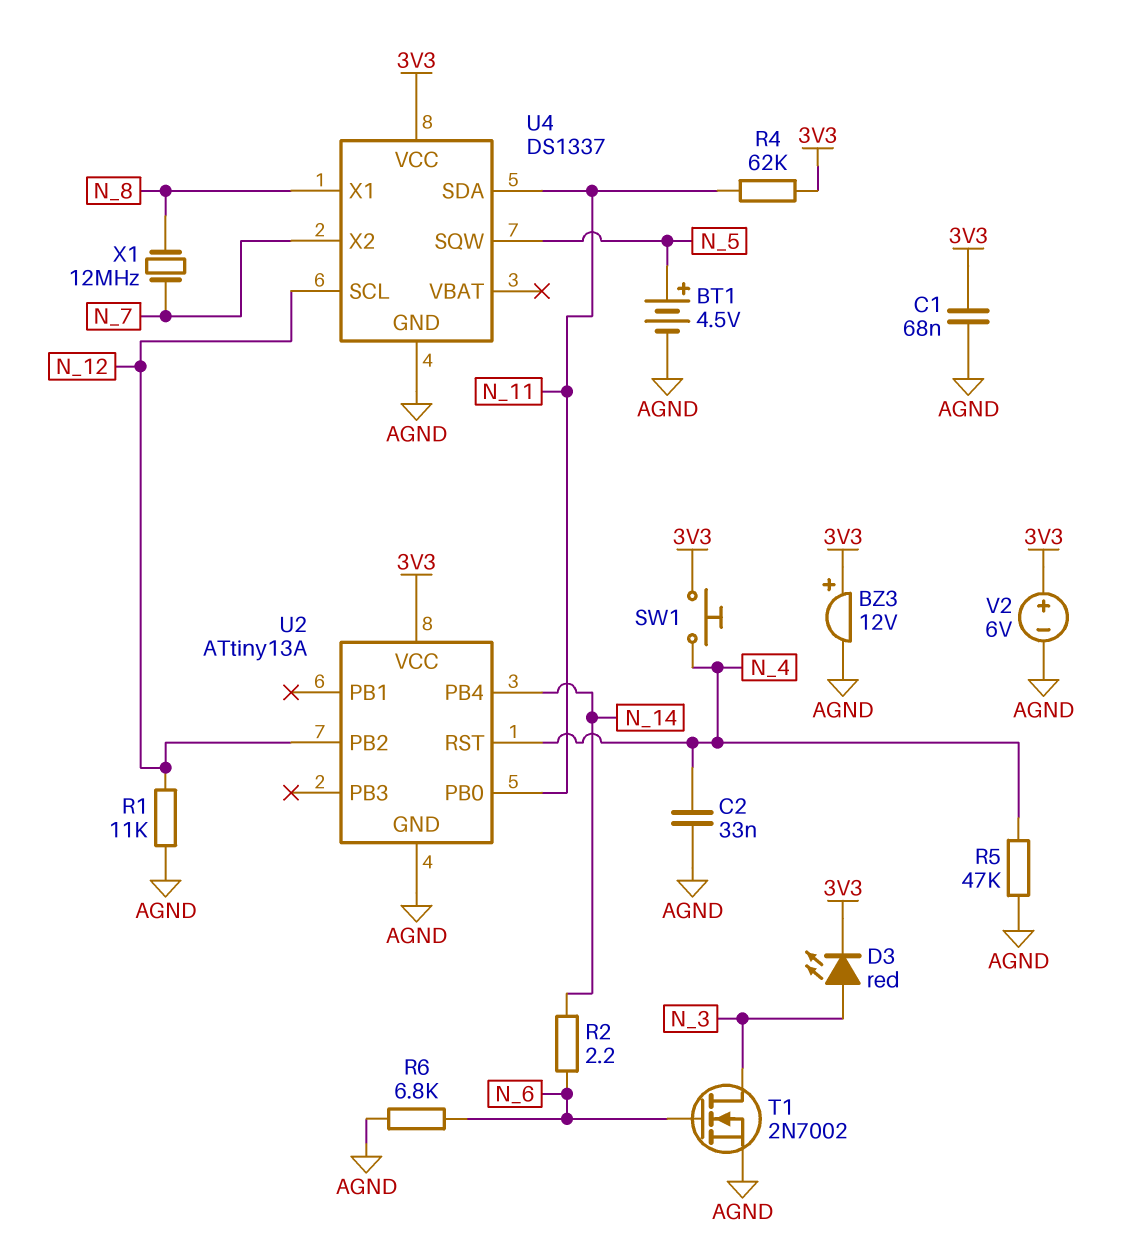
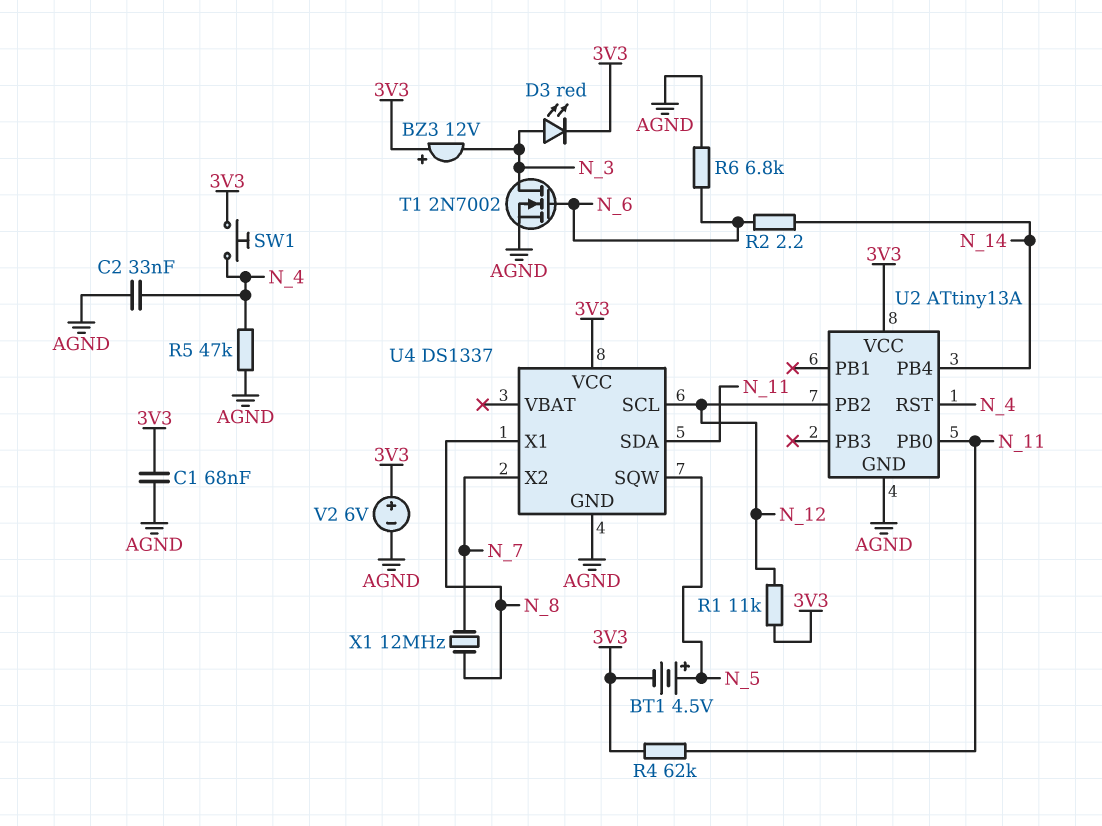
BT1: 4.5V (plus N_5, minus AGND) -> 4.5V (plus N_5, minus 3V3)
BZ3: buzzer 12V (plus 3V3, minus AGND) -> buzzer 12V (plus 3V3, minus N_3)
R1: 11k (AGND, N_12) -> 11k (3V3, N_12)

